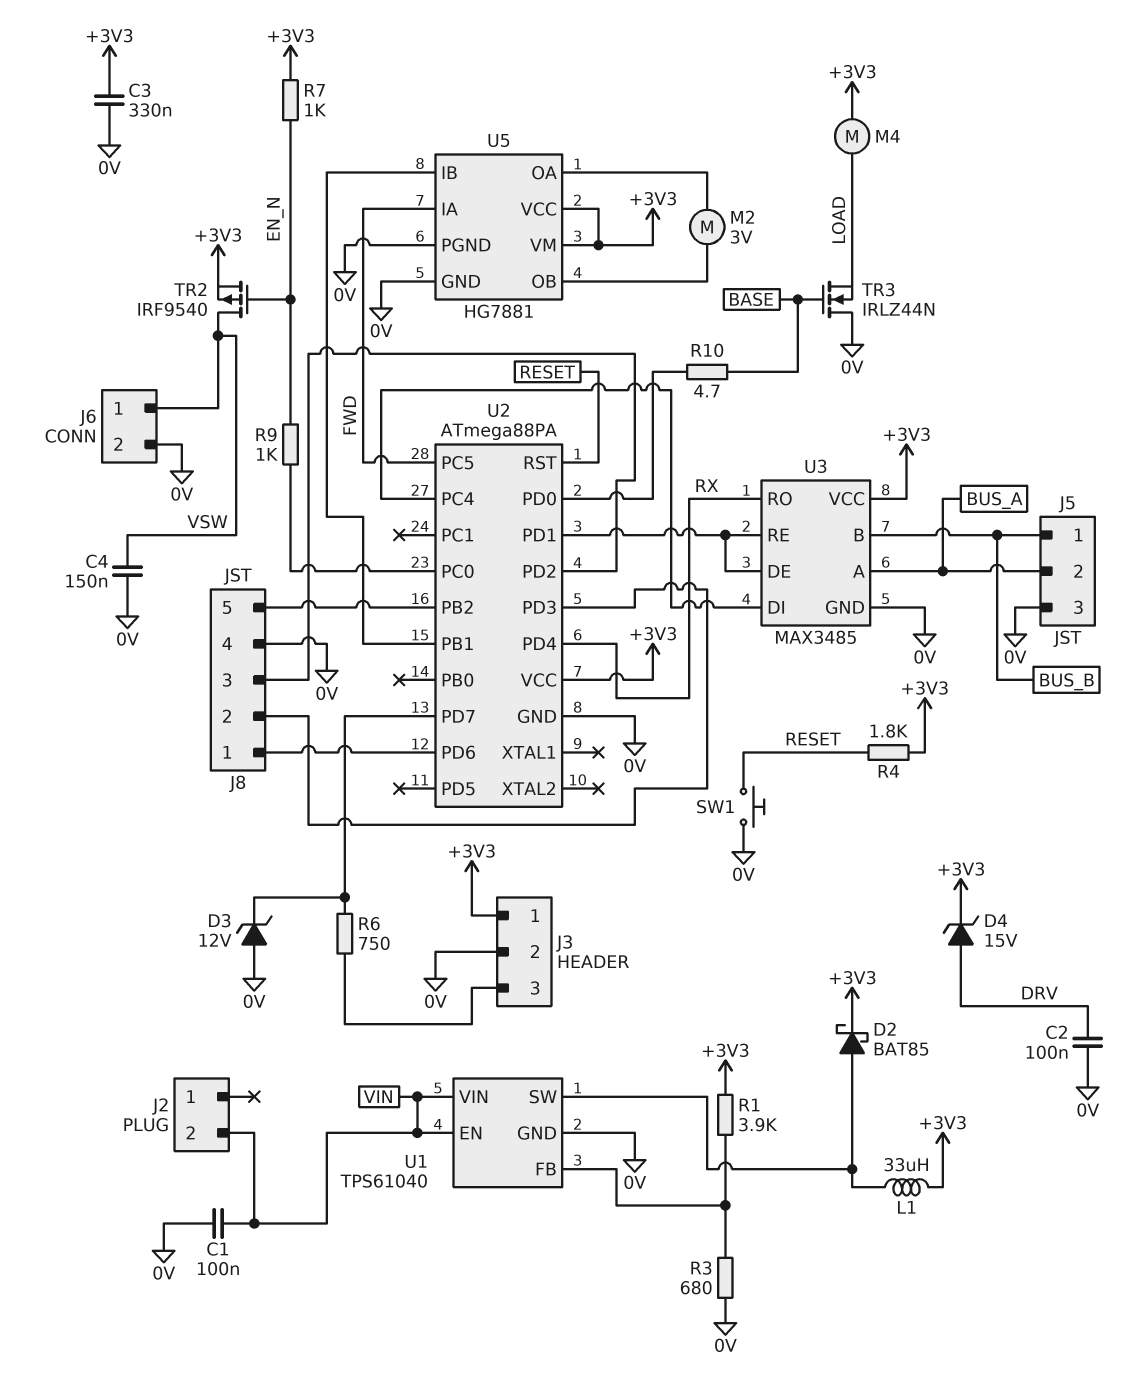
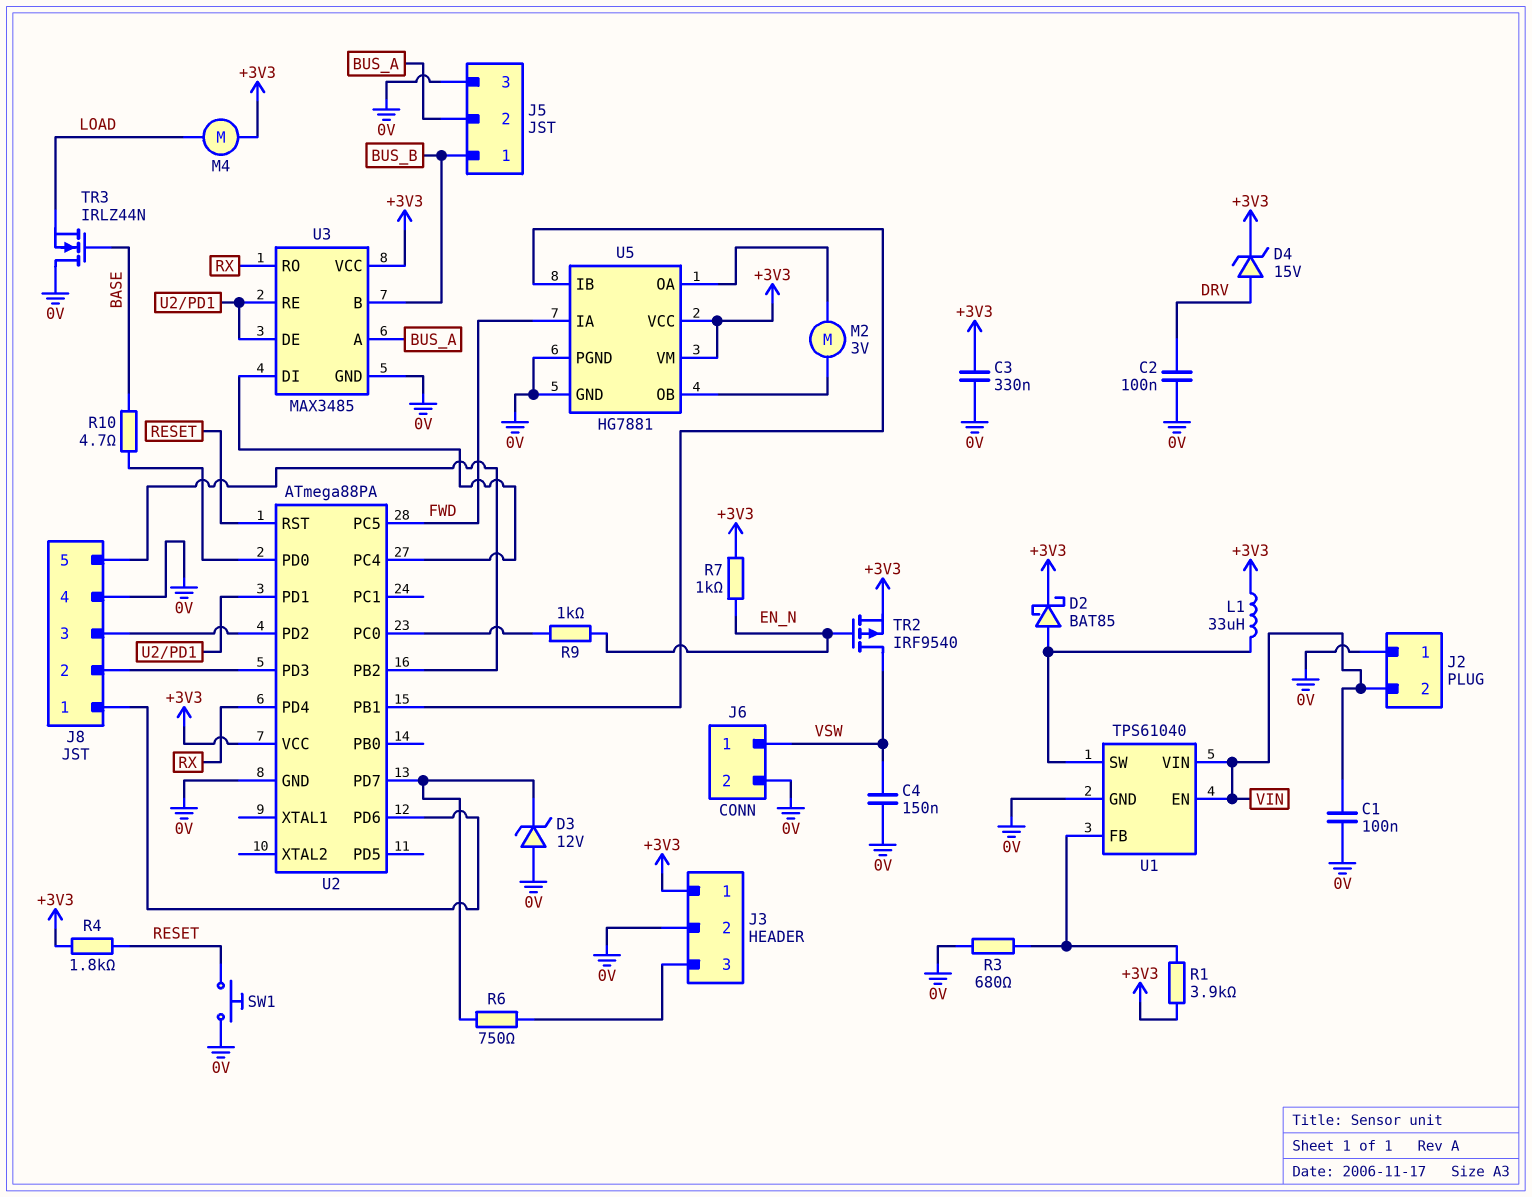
J2 pin 1: none -> 0V

